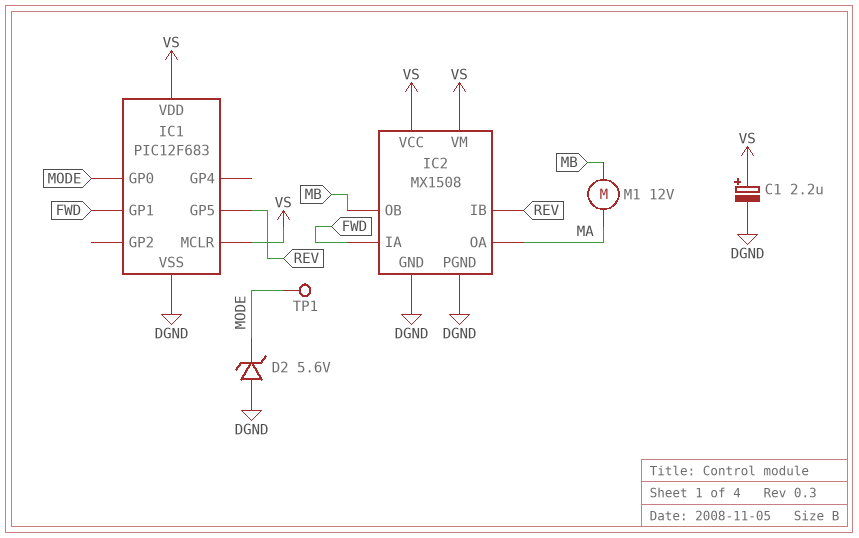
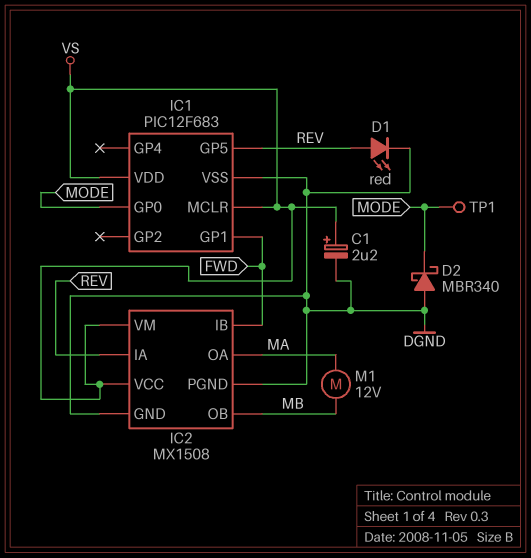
D1: none -> LED red (A REV, K DGND)
D2: zener 5.6V (A DGND, K MODE) -> schottky MBR340 (A DGND, K MODE)
IC2 pin IA: FWD -> REV
IC2 pin IB: REV -> FWD

